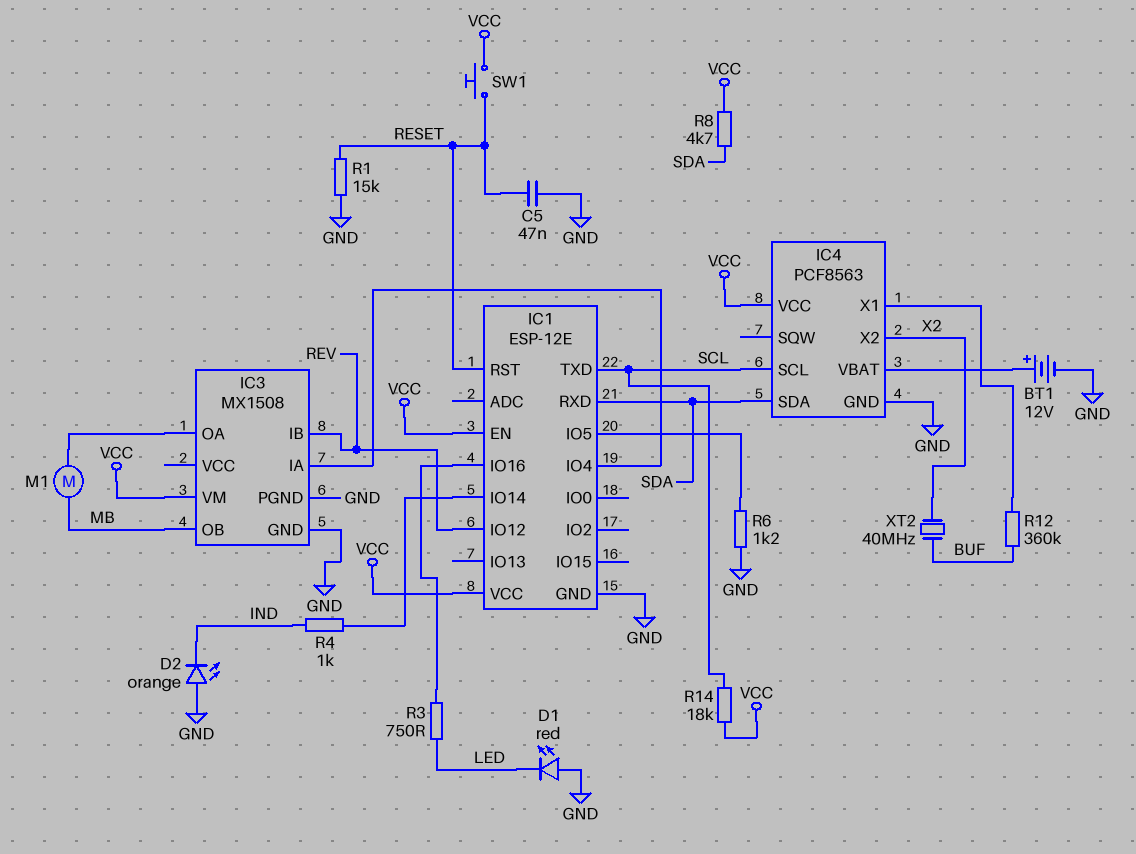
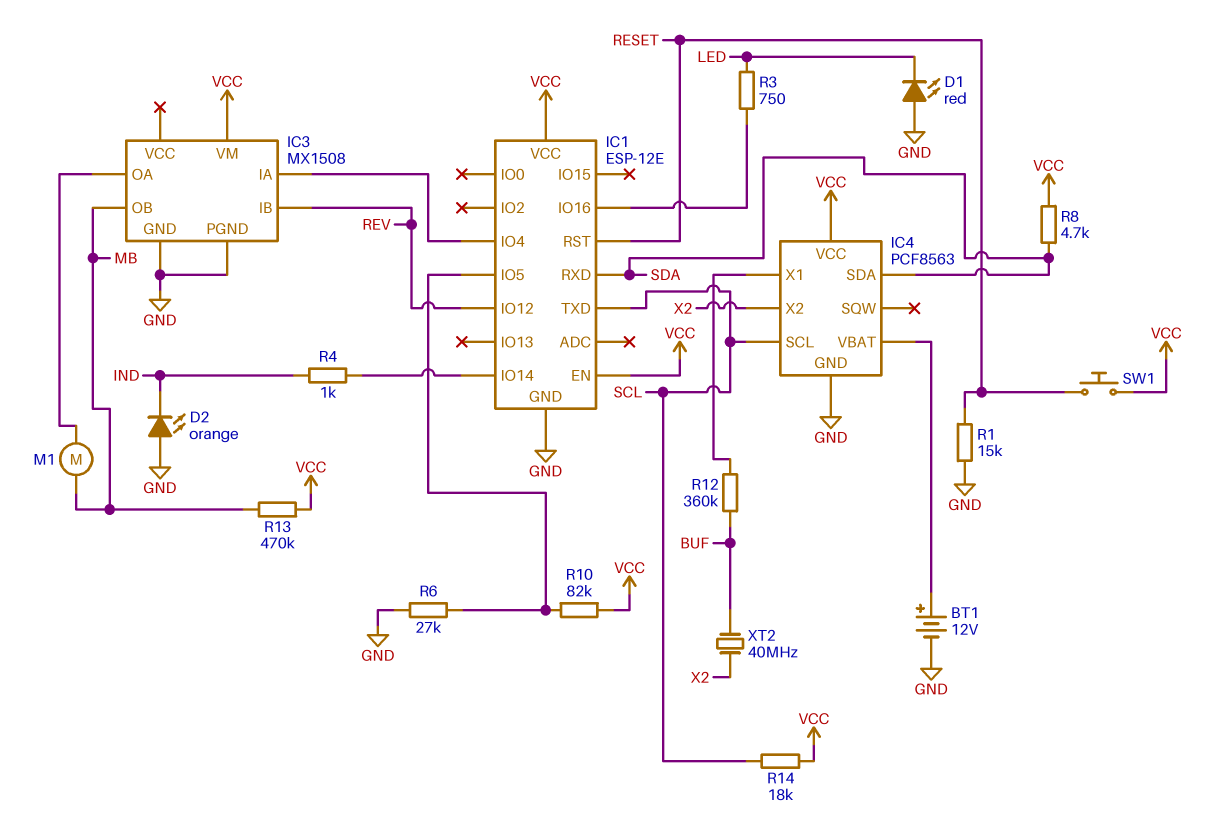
C5: 47nF (GND, RESET) -> none
R6: 1.2k (GND, IC1/IO5) -> 27k (GND, IC1/IO5)
R10: none -> 82k (IC1/IO5, VCC)
R13: none -> 470k (MB, VCC)

